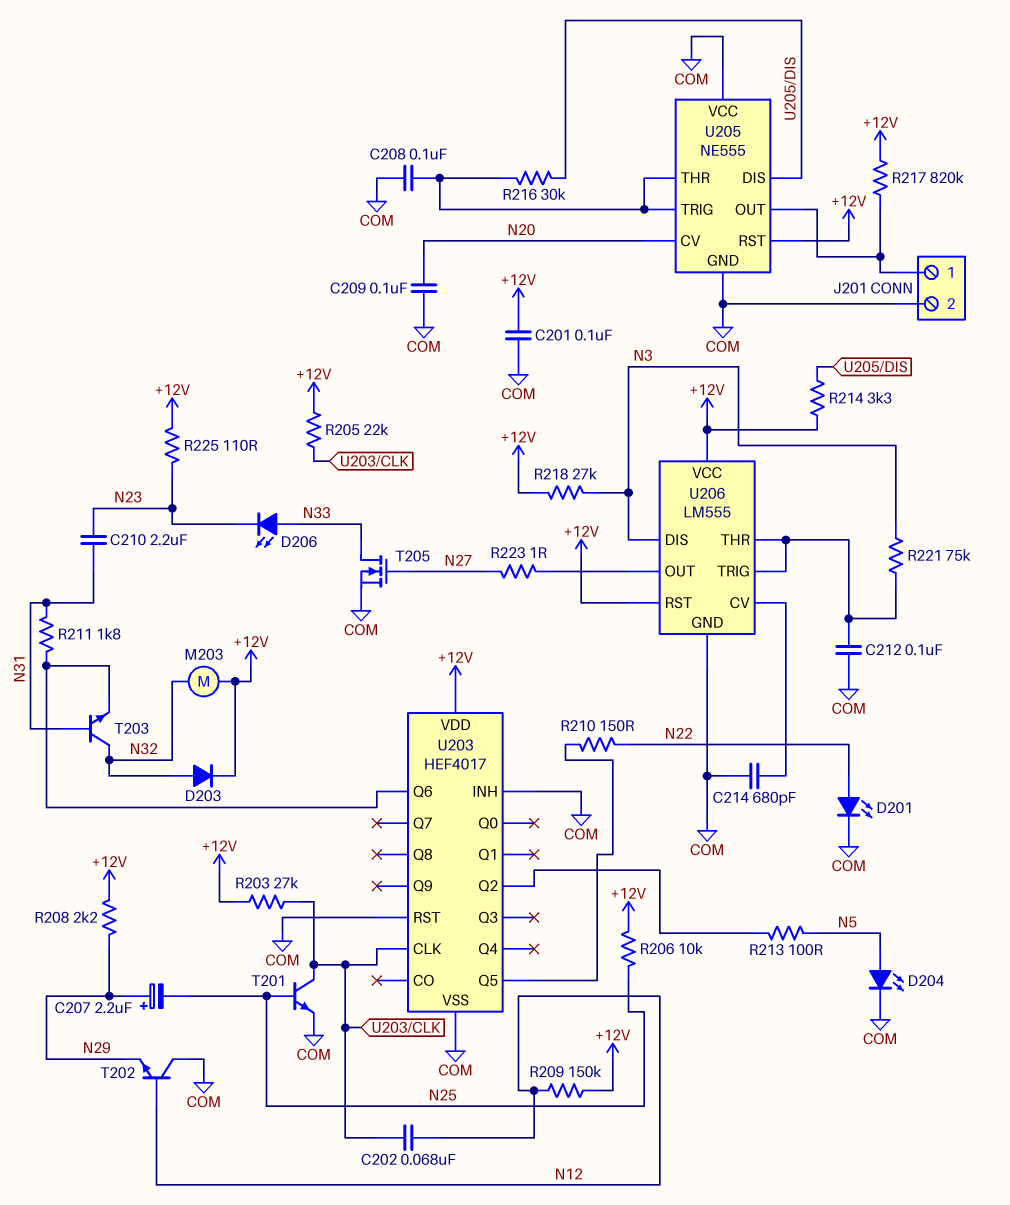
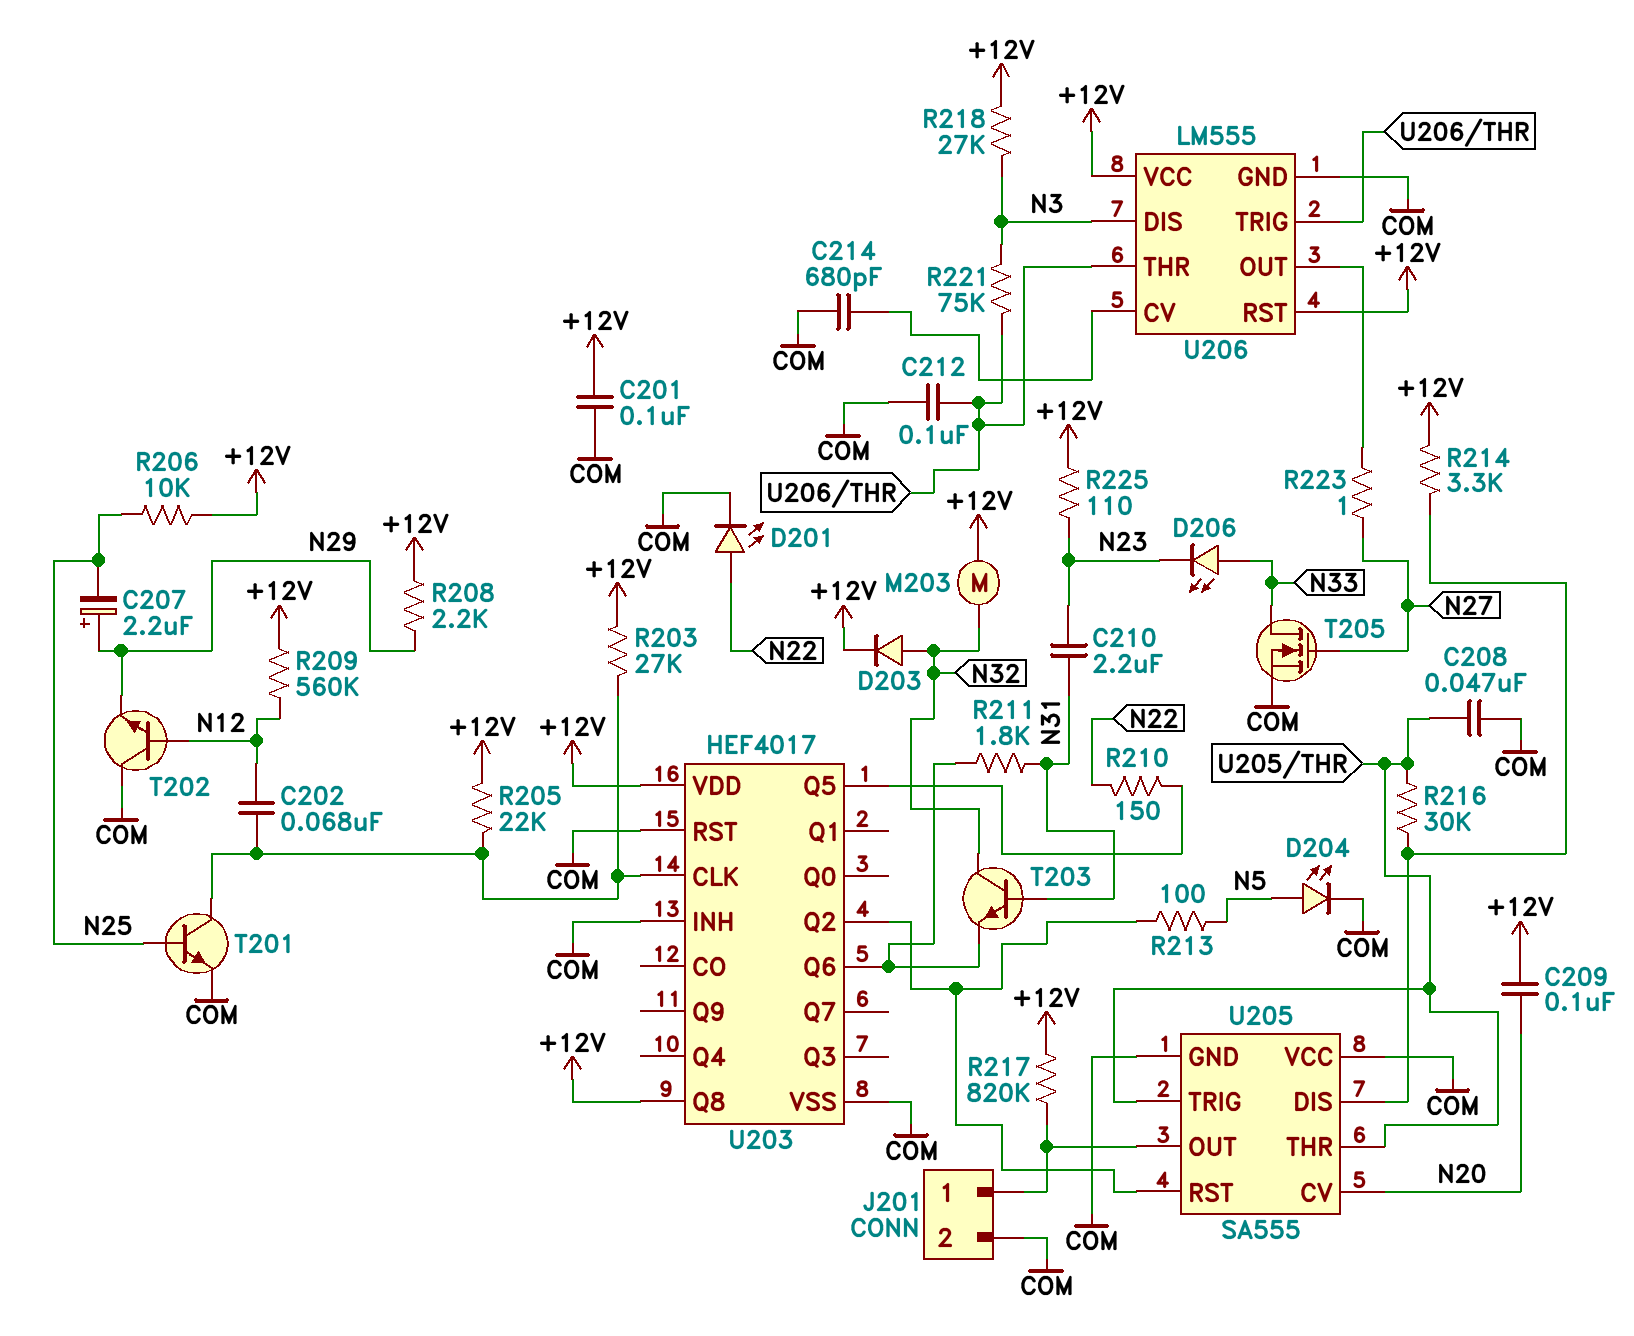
C208: 100nF (COM, U205/THR) -> 47nF (COM, U205/THR)
C209: 100nF (COM, N20) -> 100nF (+12V, N20)
R209: 150k (+12V, N12) -> 560k (+12V, N12)
U203 pin Q8: none -> +12V
U205: NE555 -> SA555
U205 pin RST: +12V -> U203/Q2

